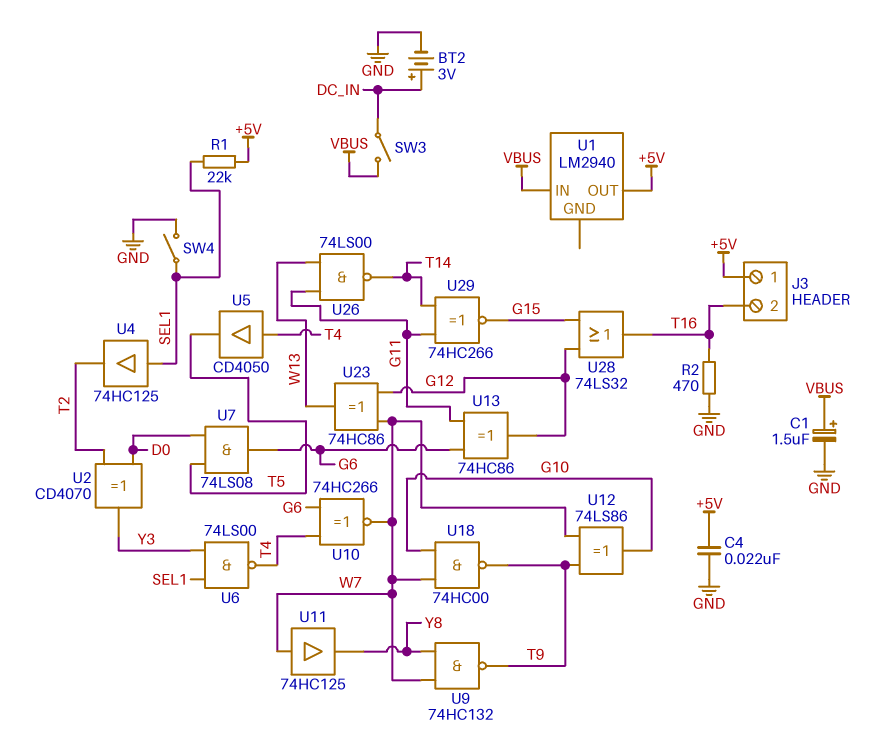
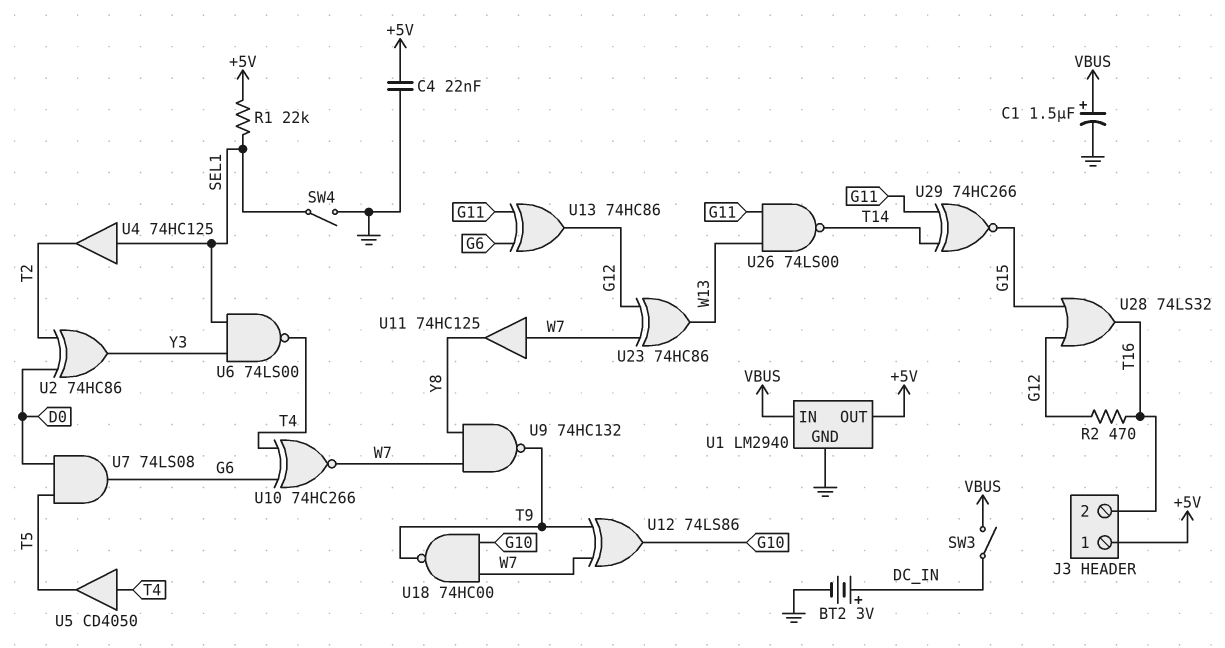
R2: 470 (GND, T16) -> 470 (G12, T16)
U1 pin GND: none -> GND
U2: XOR CD4070 (in D0, in T2, out Y3) -> XOR 74HC86 (in D0, in T2, out Y3)

